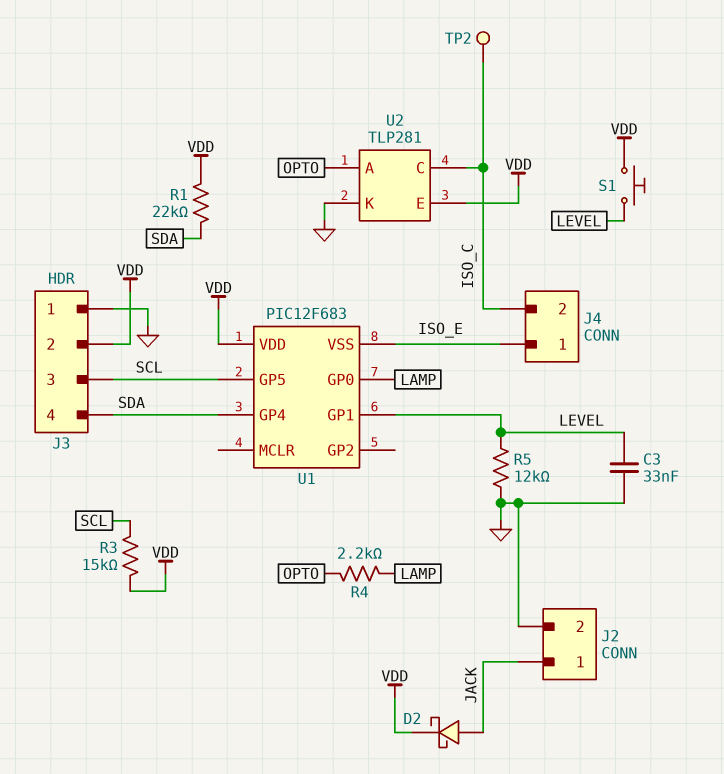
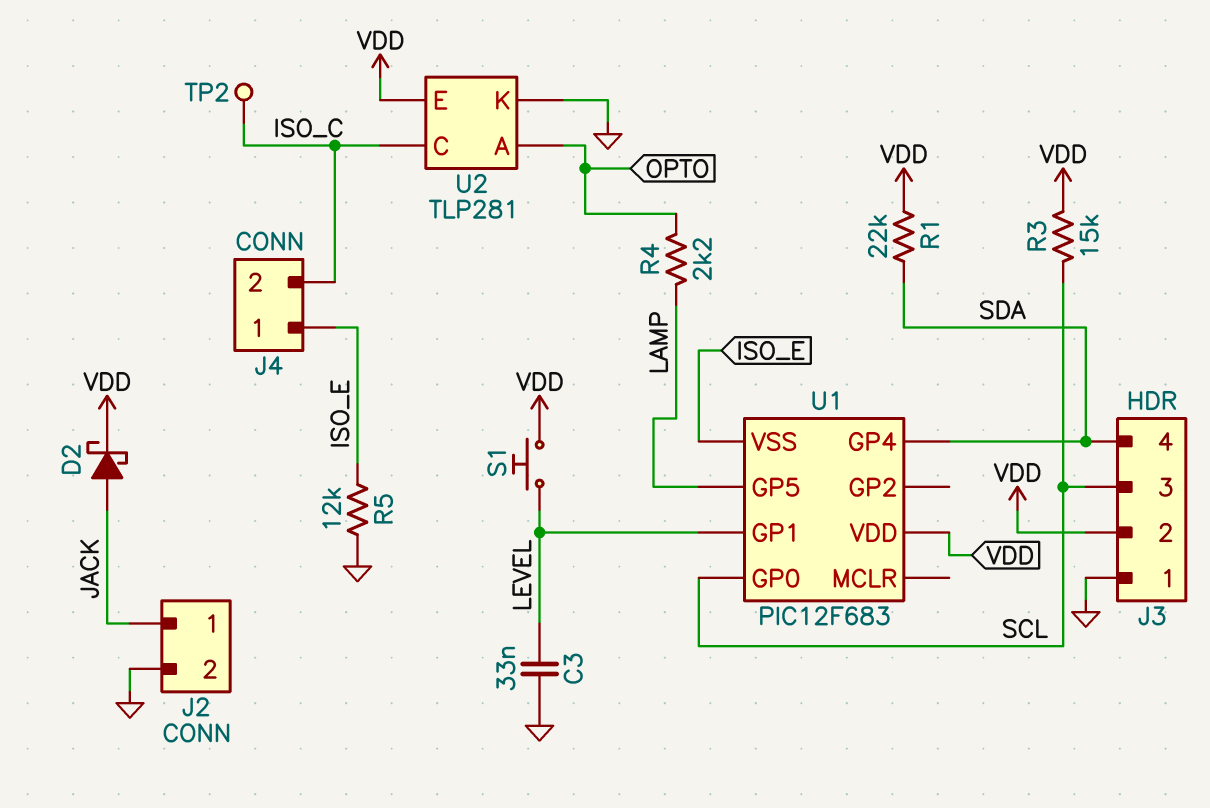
R5: 12k (GND, LEVEL) -> 12k (GND, ISO_E)
U1 pin GP0: LAMP -> SCL
U1 pin GP5: SCL -> LAMP

